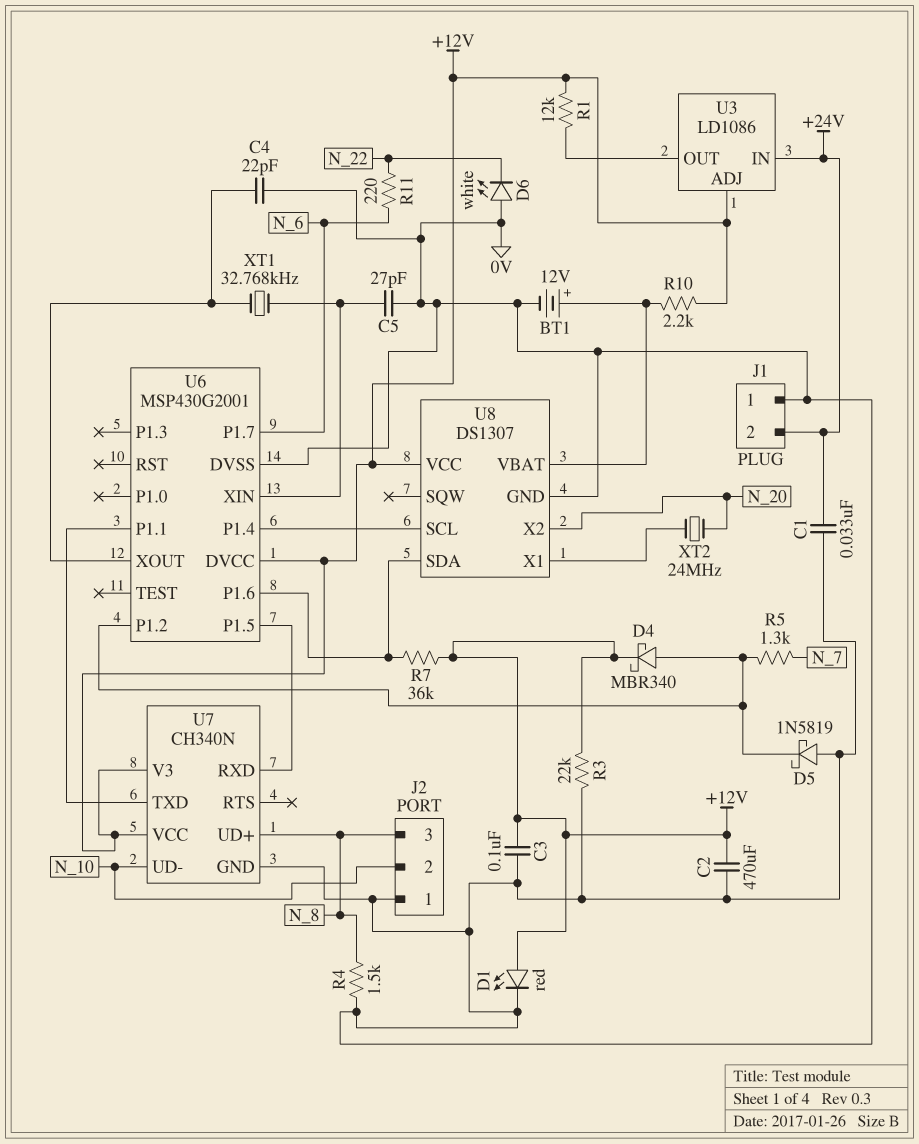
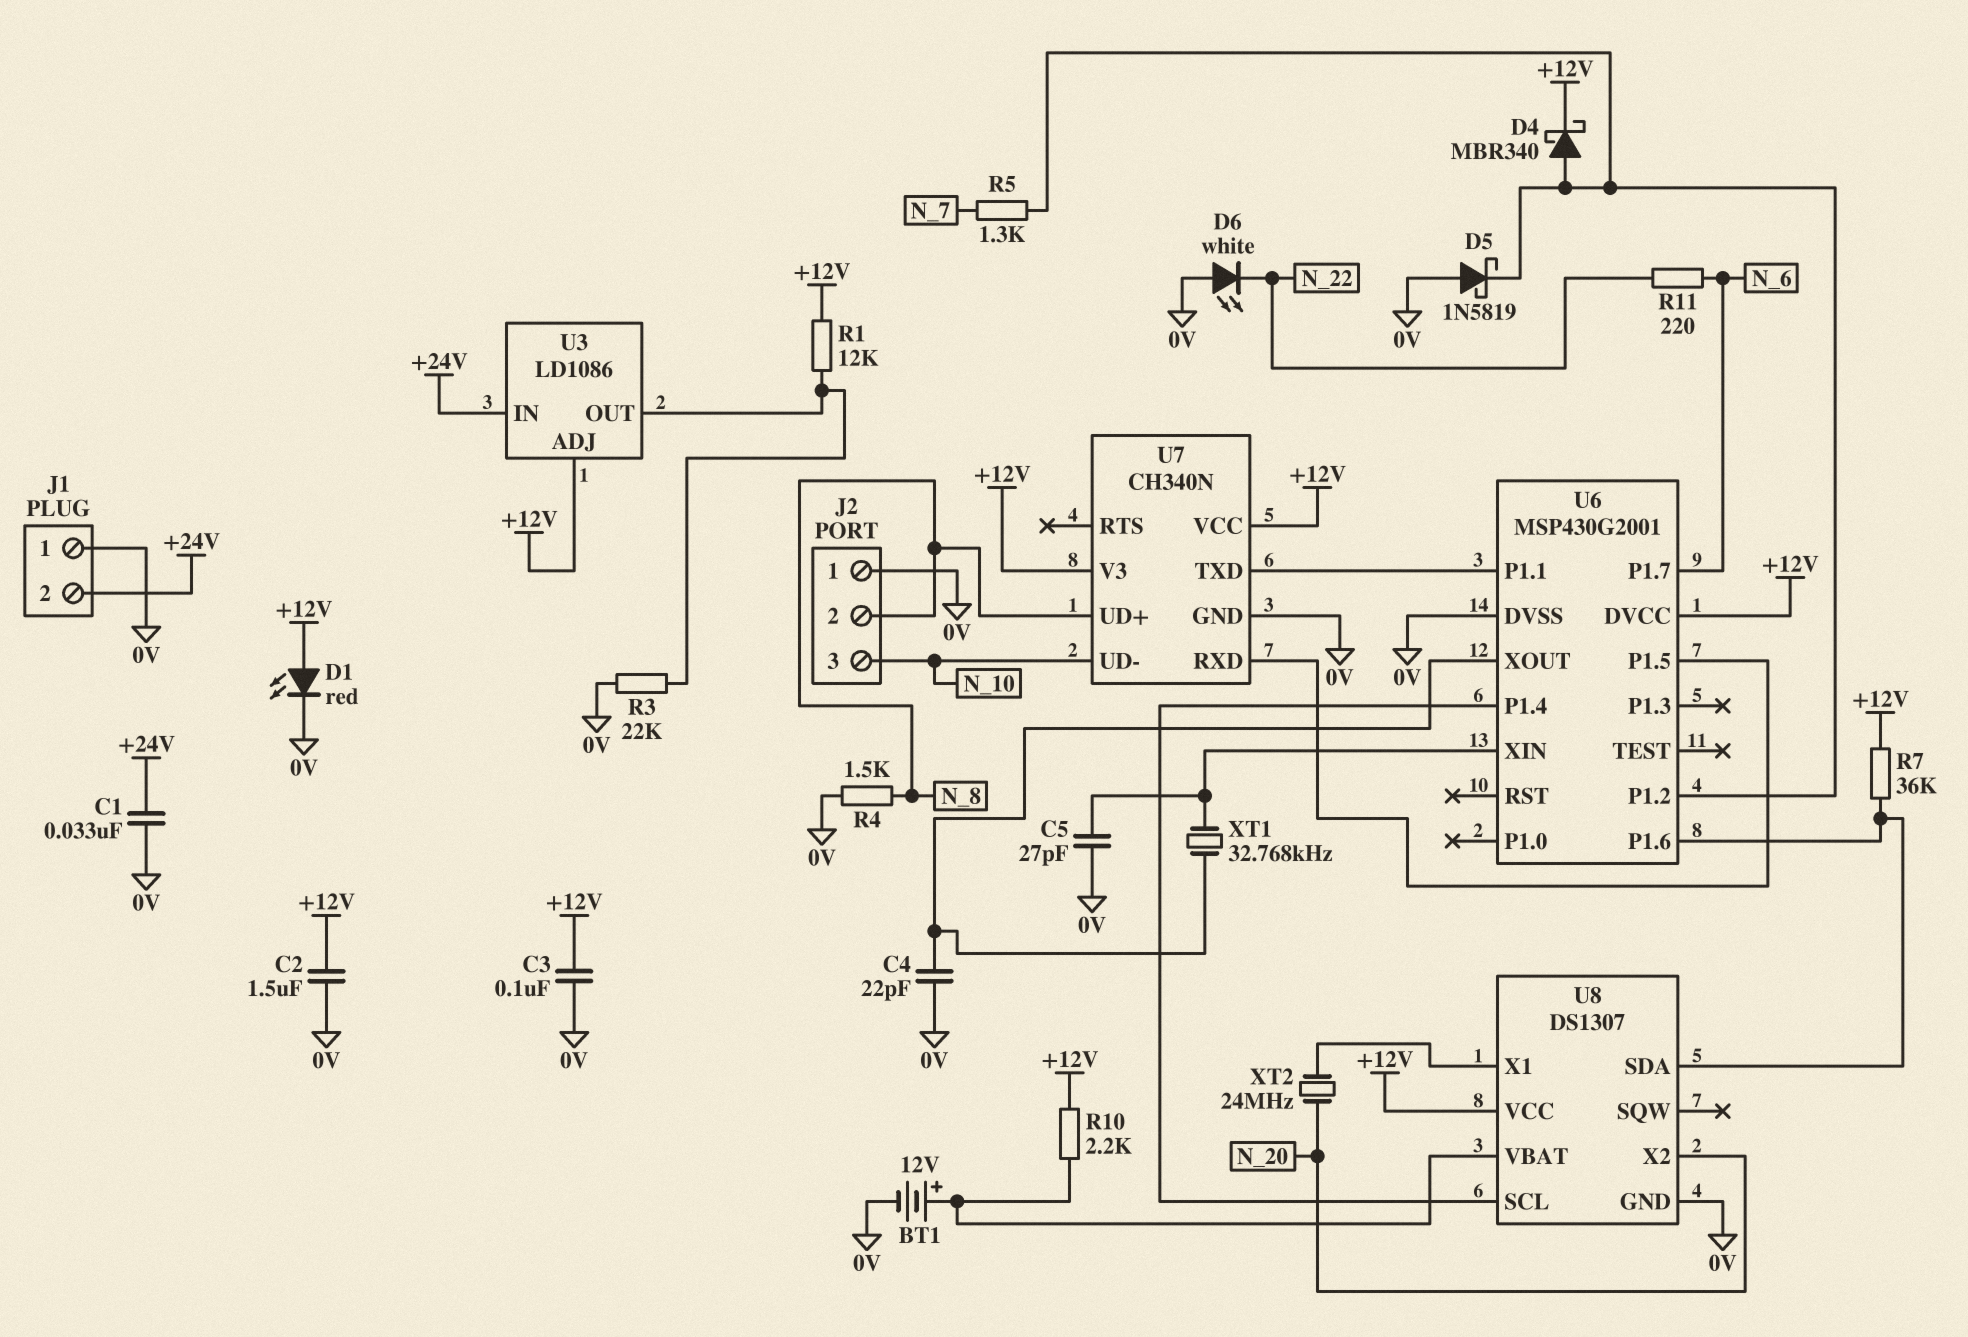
C2: 470uF (+12V, 0V) -> 1.5uF (+12V, 0V)
J2 pin 2: N_10 -> N_8
J2 pin 3: N_8 -> N_10
R3: 22k (+12V, 0V) -> 22k (0V, U3/OUT)

